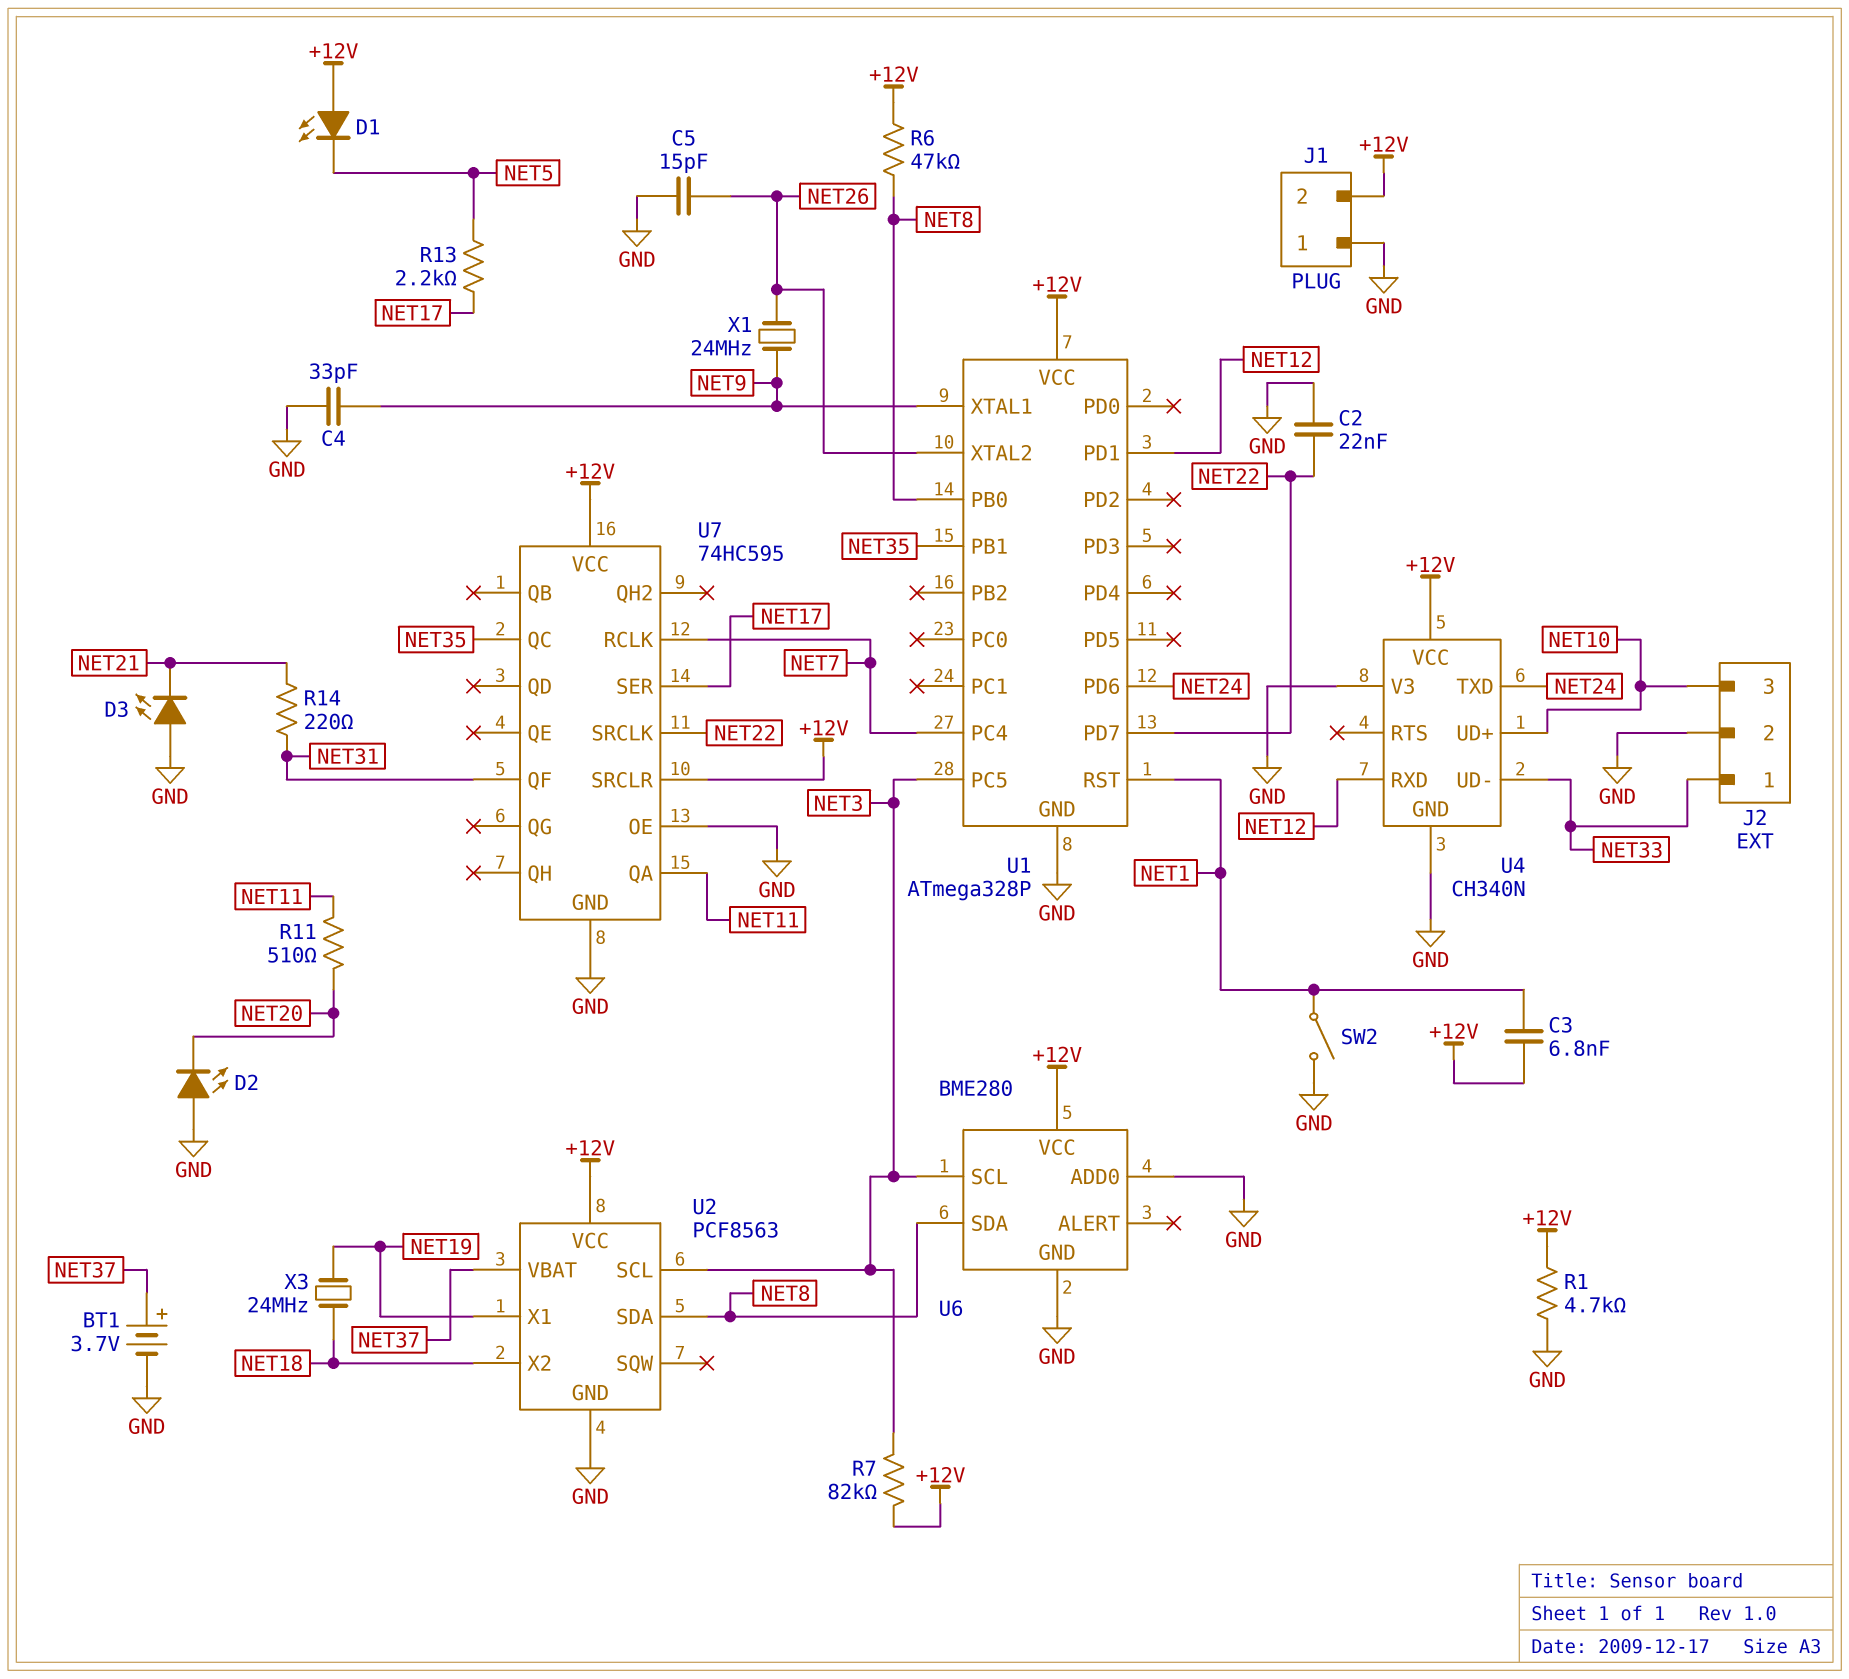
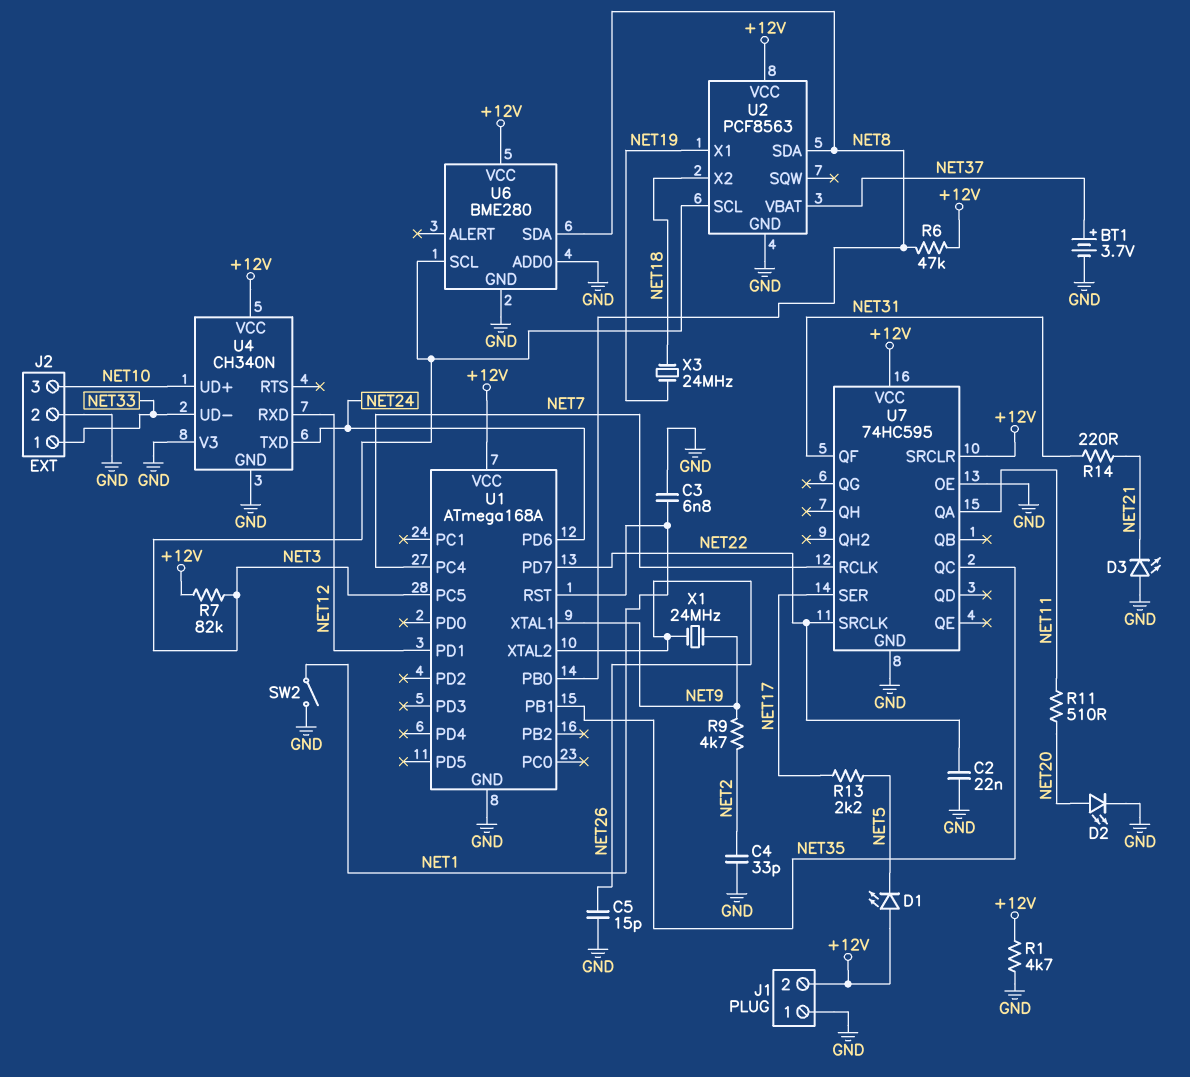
C3: 6.8nF (+12V, NET1) -> 6.8nF (GND, NET1)
C4: 33pF (GND, NET9) -> 33pF (GND, NET2)
D2: LED (A GND, K NET20) -> LED (A NET20, K GND)
R9: none -> 4.7k (NET2, NET9)
U1: ATmega328P -> ATmega168A

